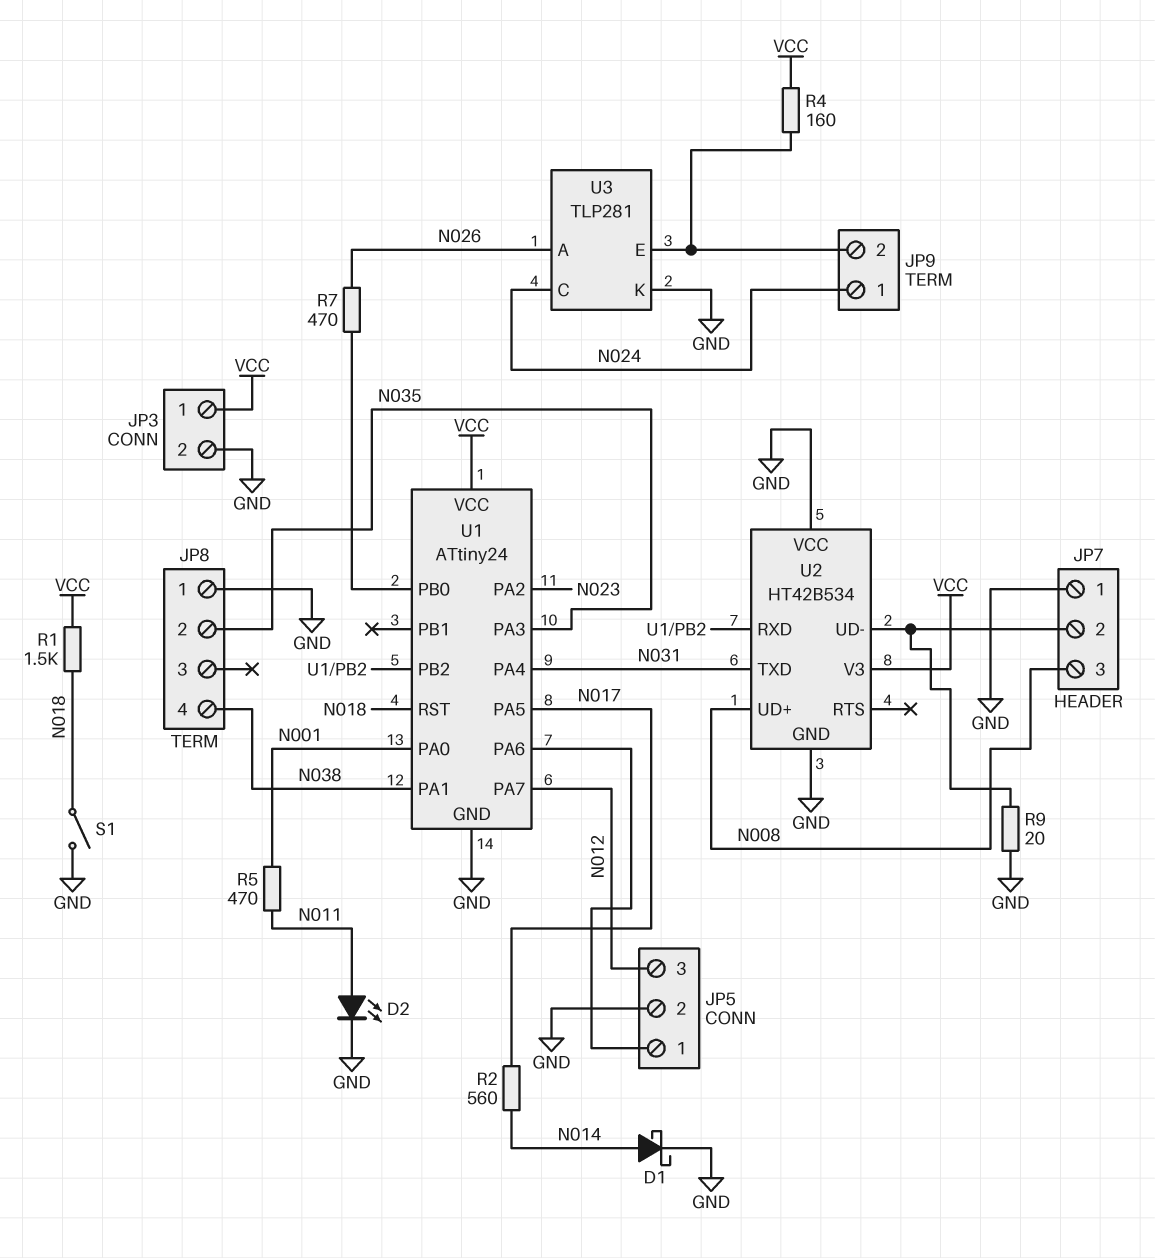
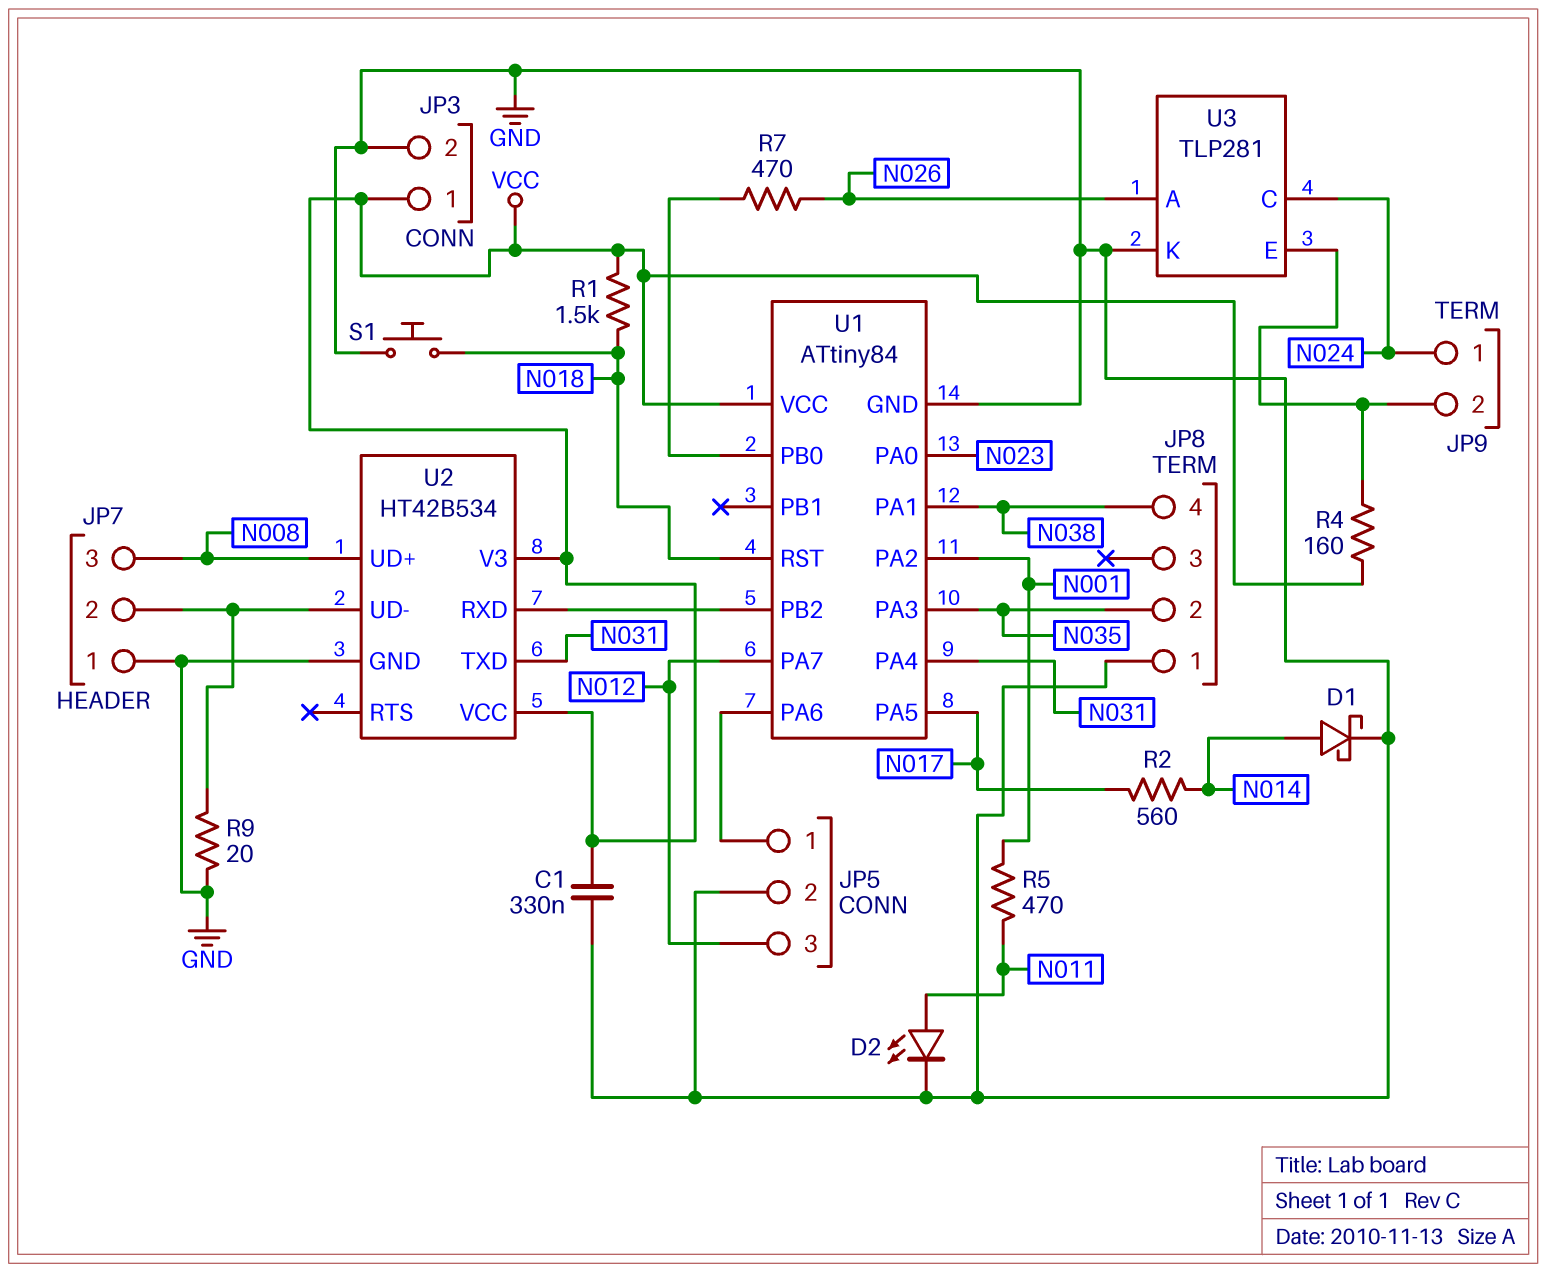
C1: none -> 330nF (GND, VCC)
S1: switch (GND, N018) -> button (GND, N018)
U1: ATtiny24 -> ATtiny84
U1 pin PA0: N001 -> N023
U1 pin PA2: N023 -> N001
U2 pin VCC: GND -> VCC

